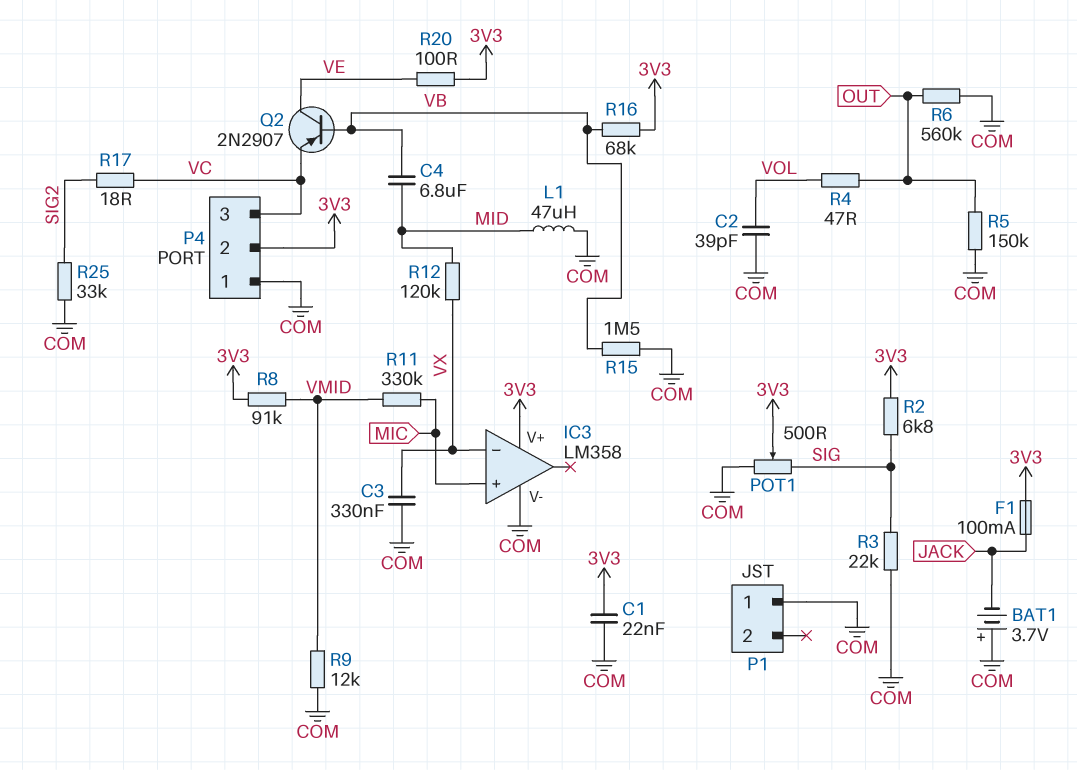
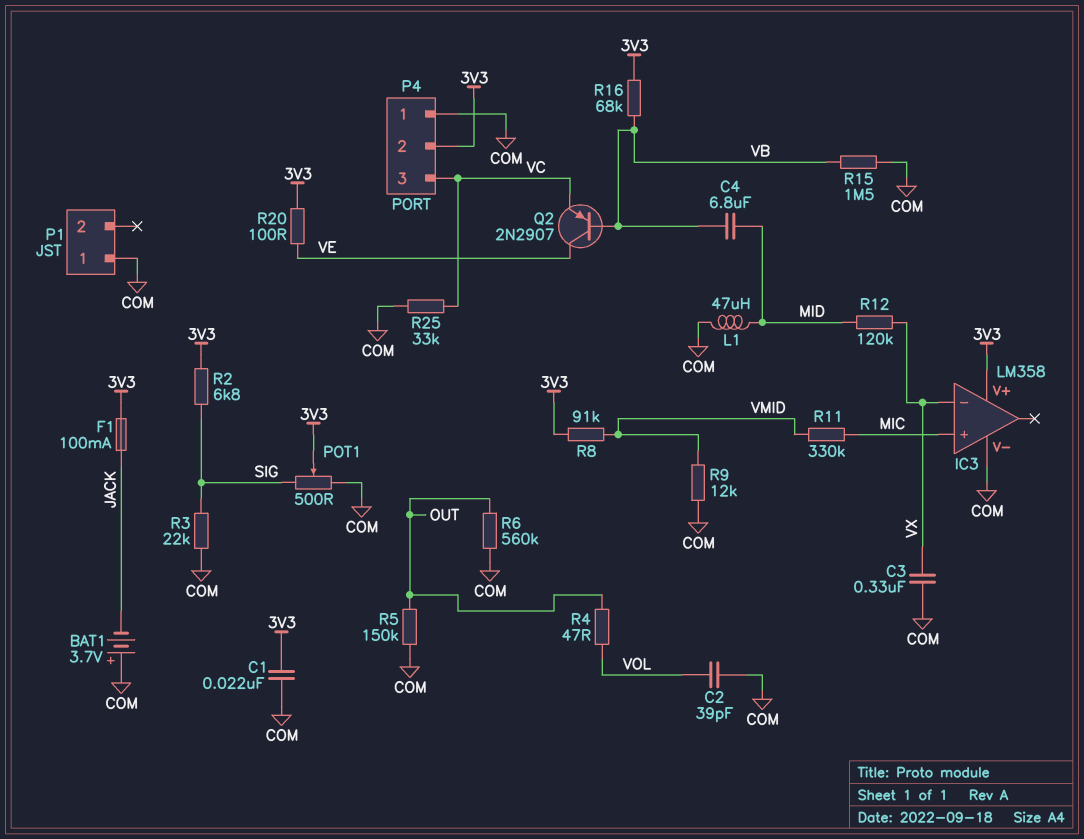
R17: 18 (SIG2, VC) -> none
R25: 33k (COM, SIG2) -> 33k (COM, VC)

